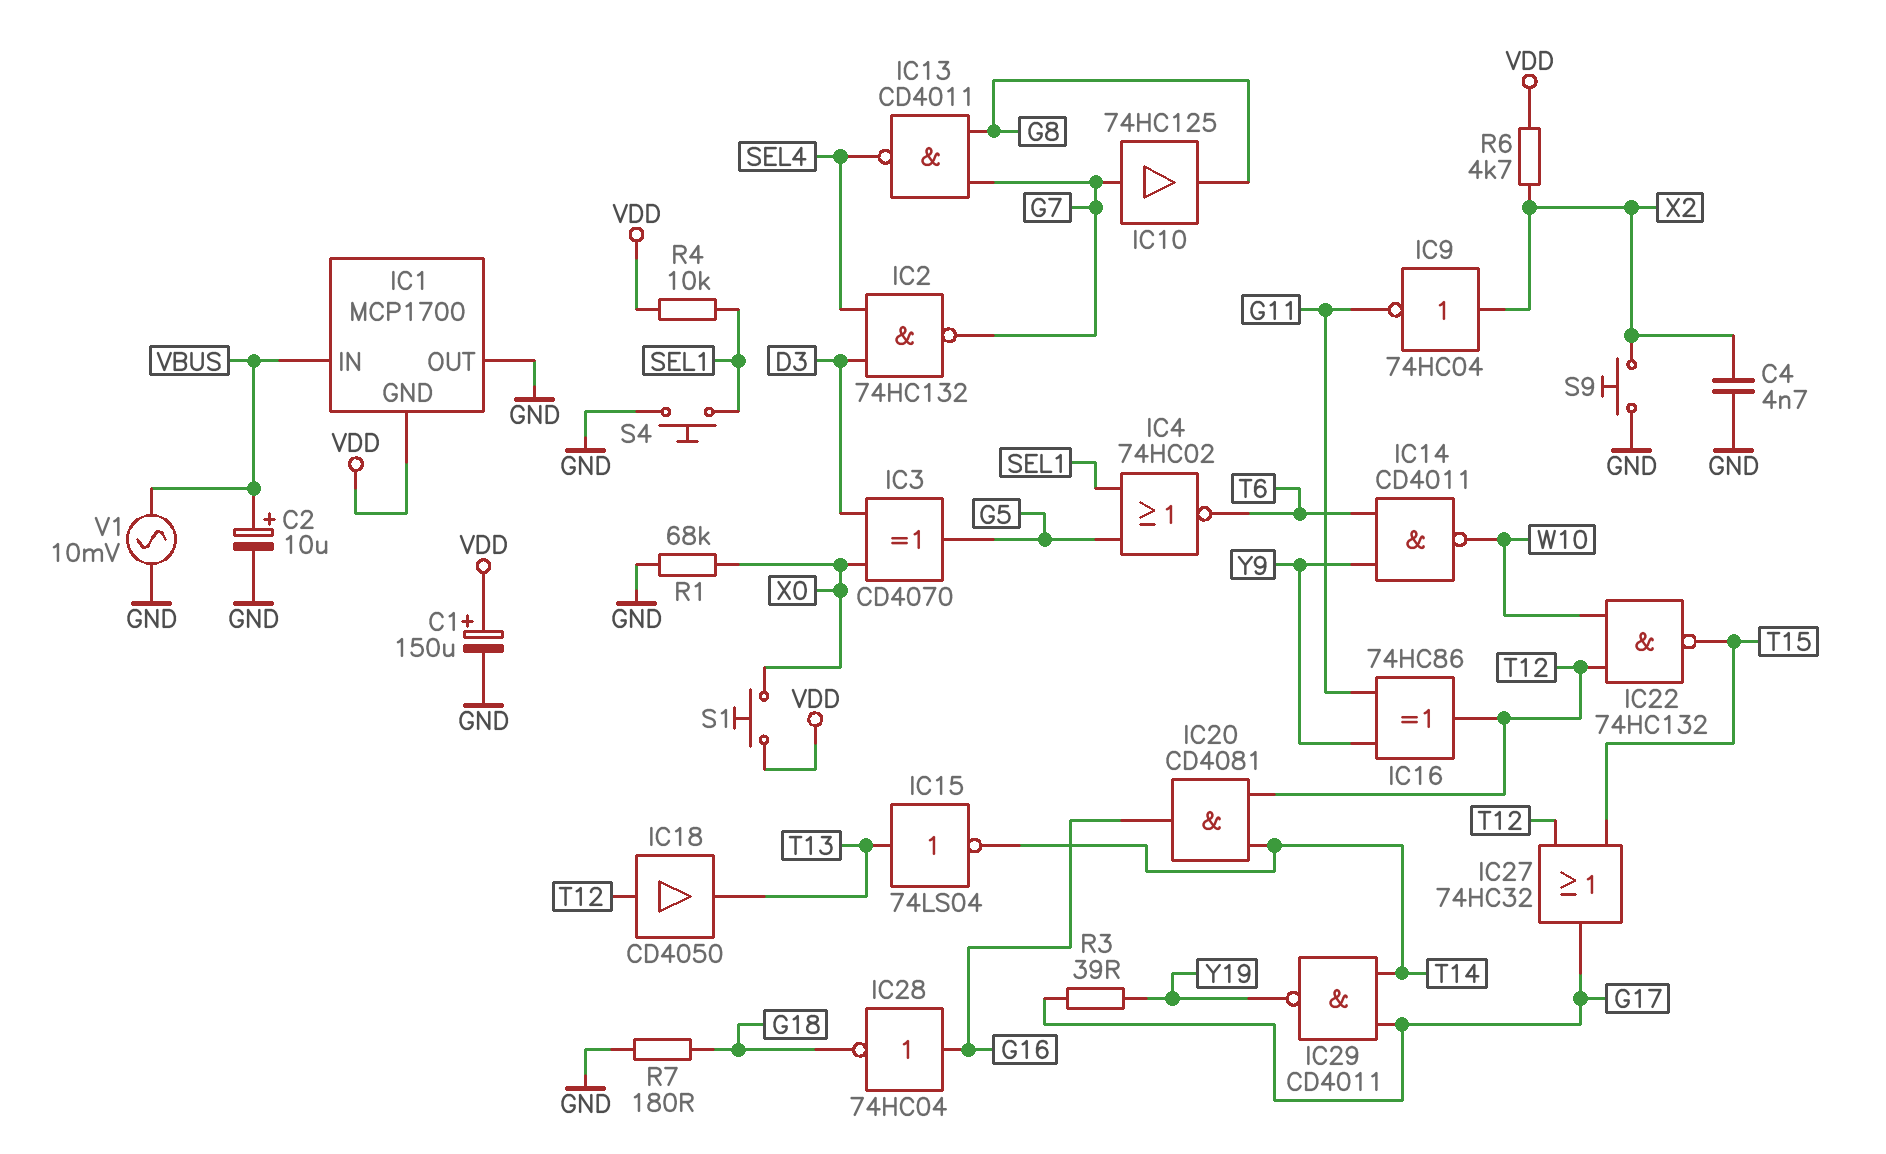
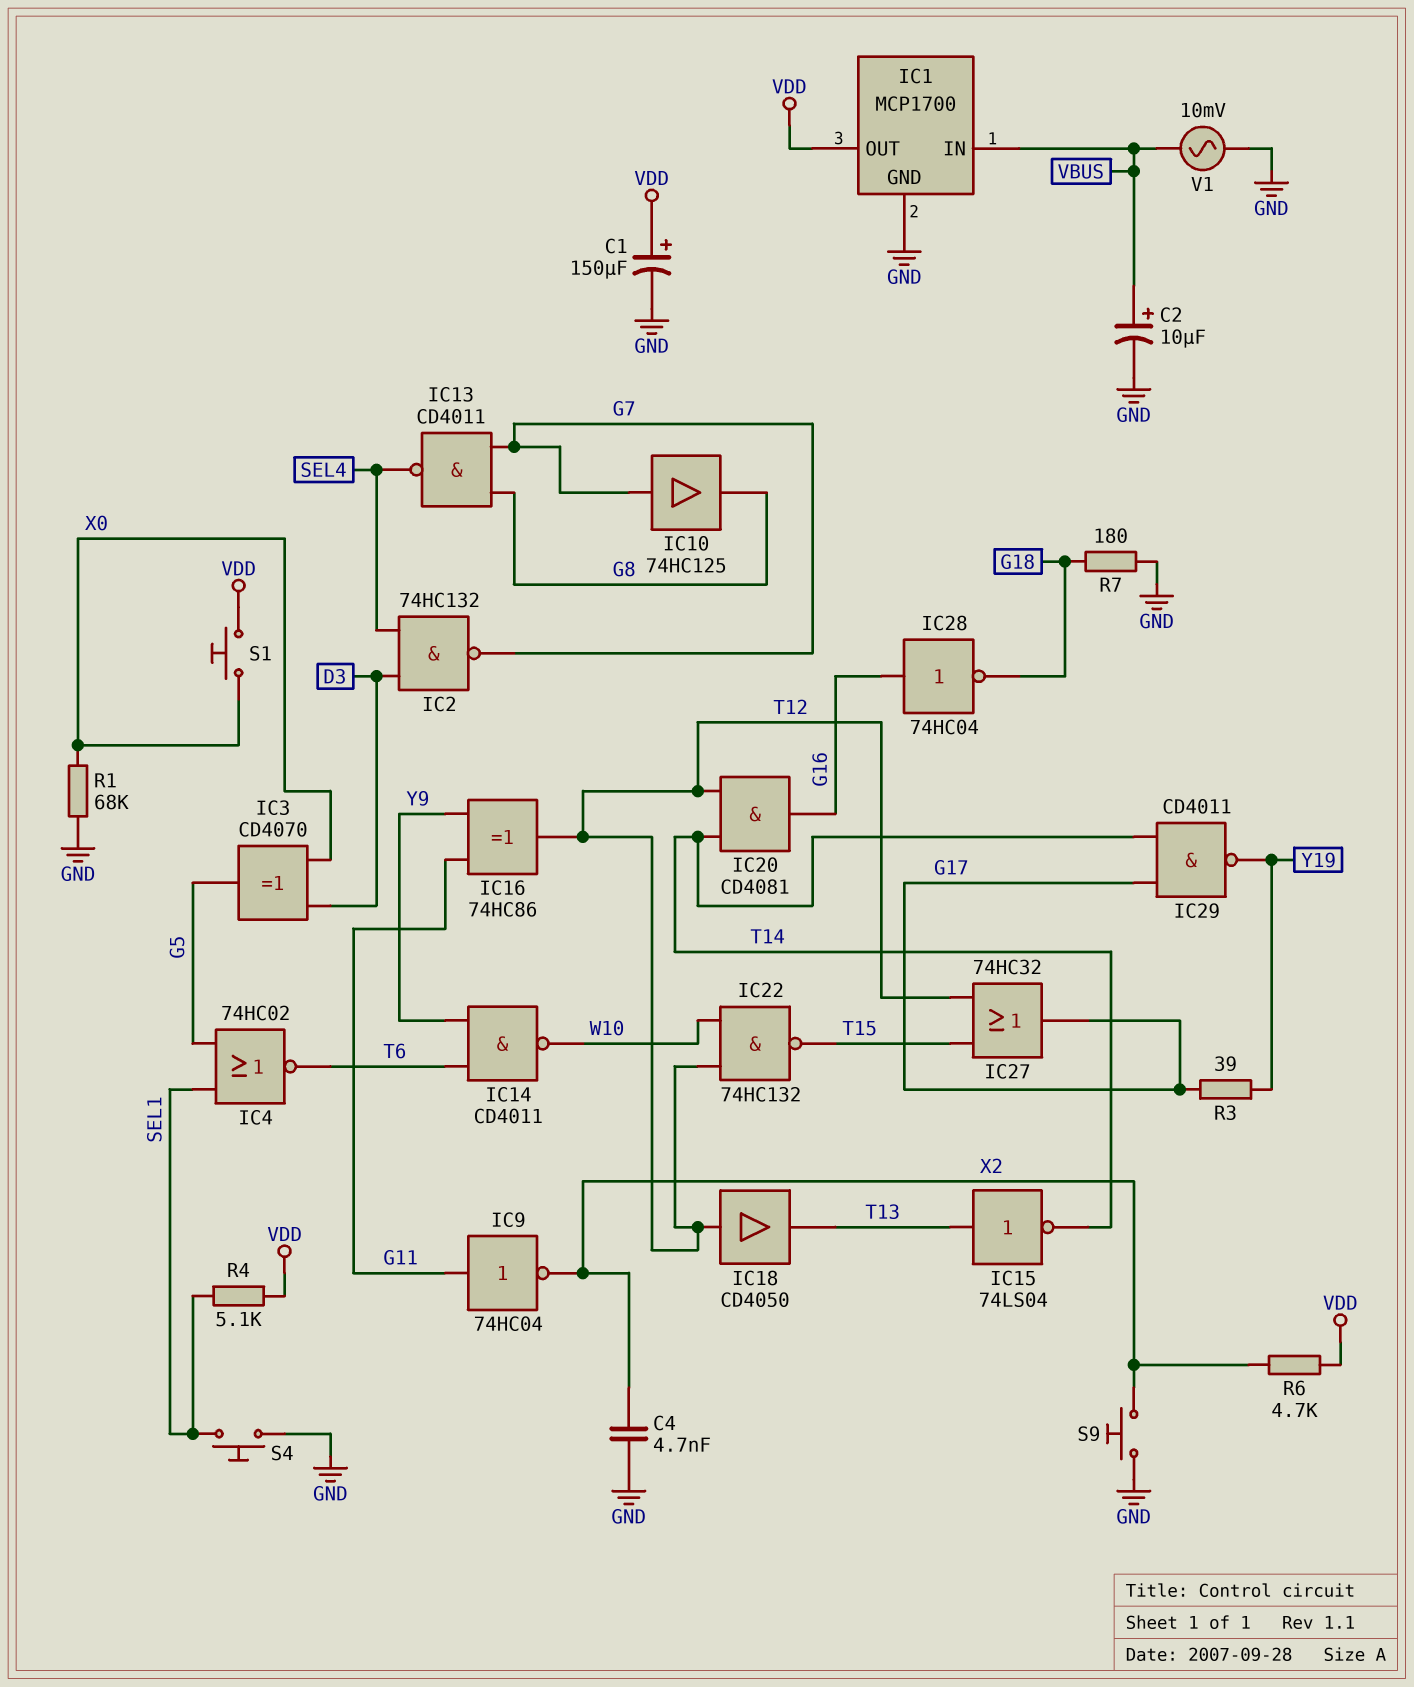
IC1 pin GND: VDD -> GND
IC1 pin OUT: GND -> VDD
IC9: NOT 74HC04 (in X2, out G11) -> NOT 74HC04 (in G11, out X2)
R4: 10k (SEL1, VDD) -> 5.1k (SEL1, VDD)

